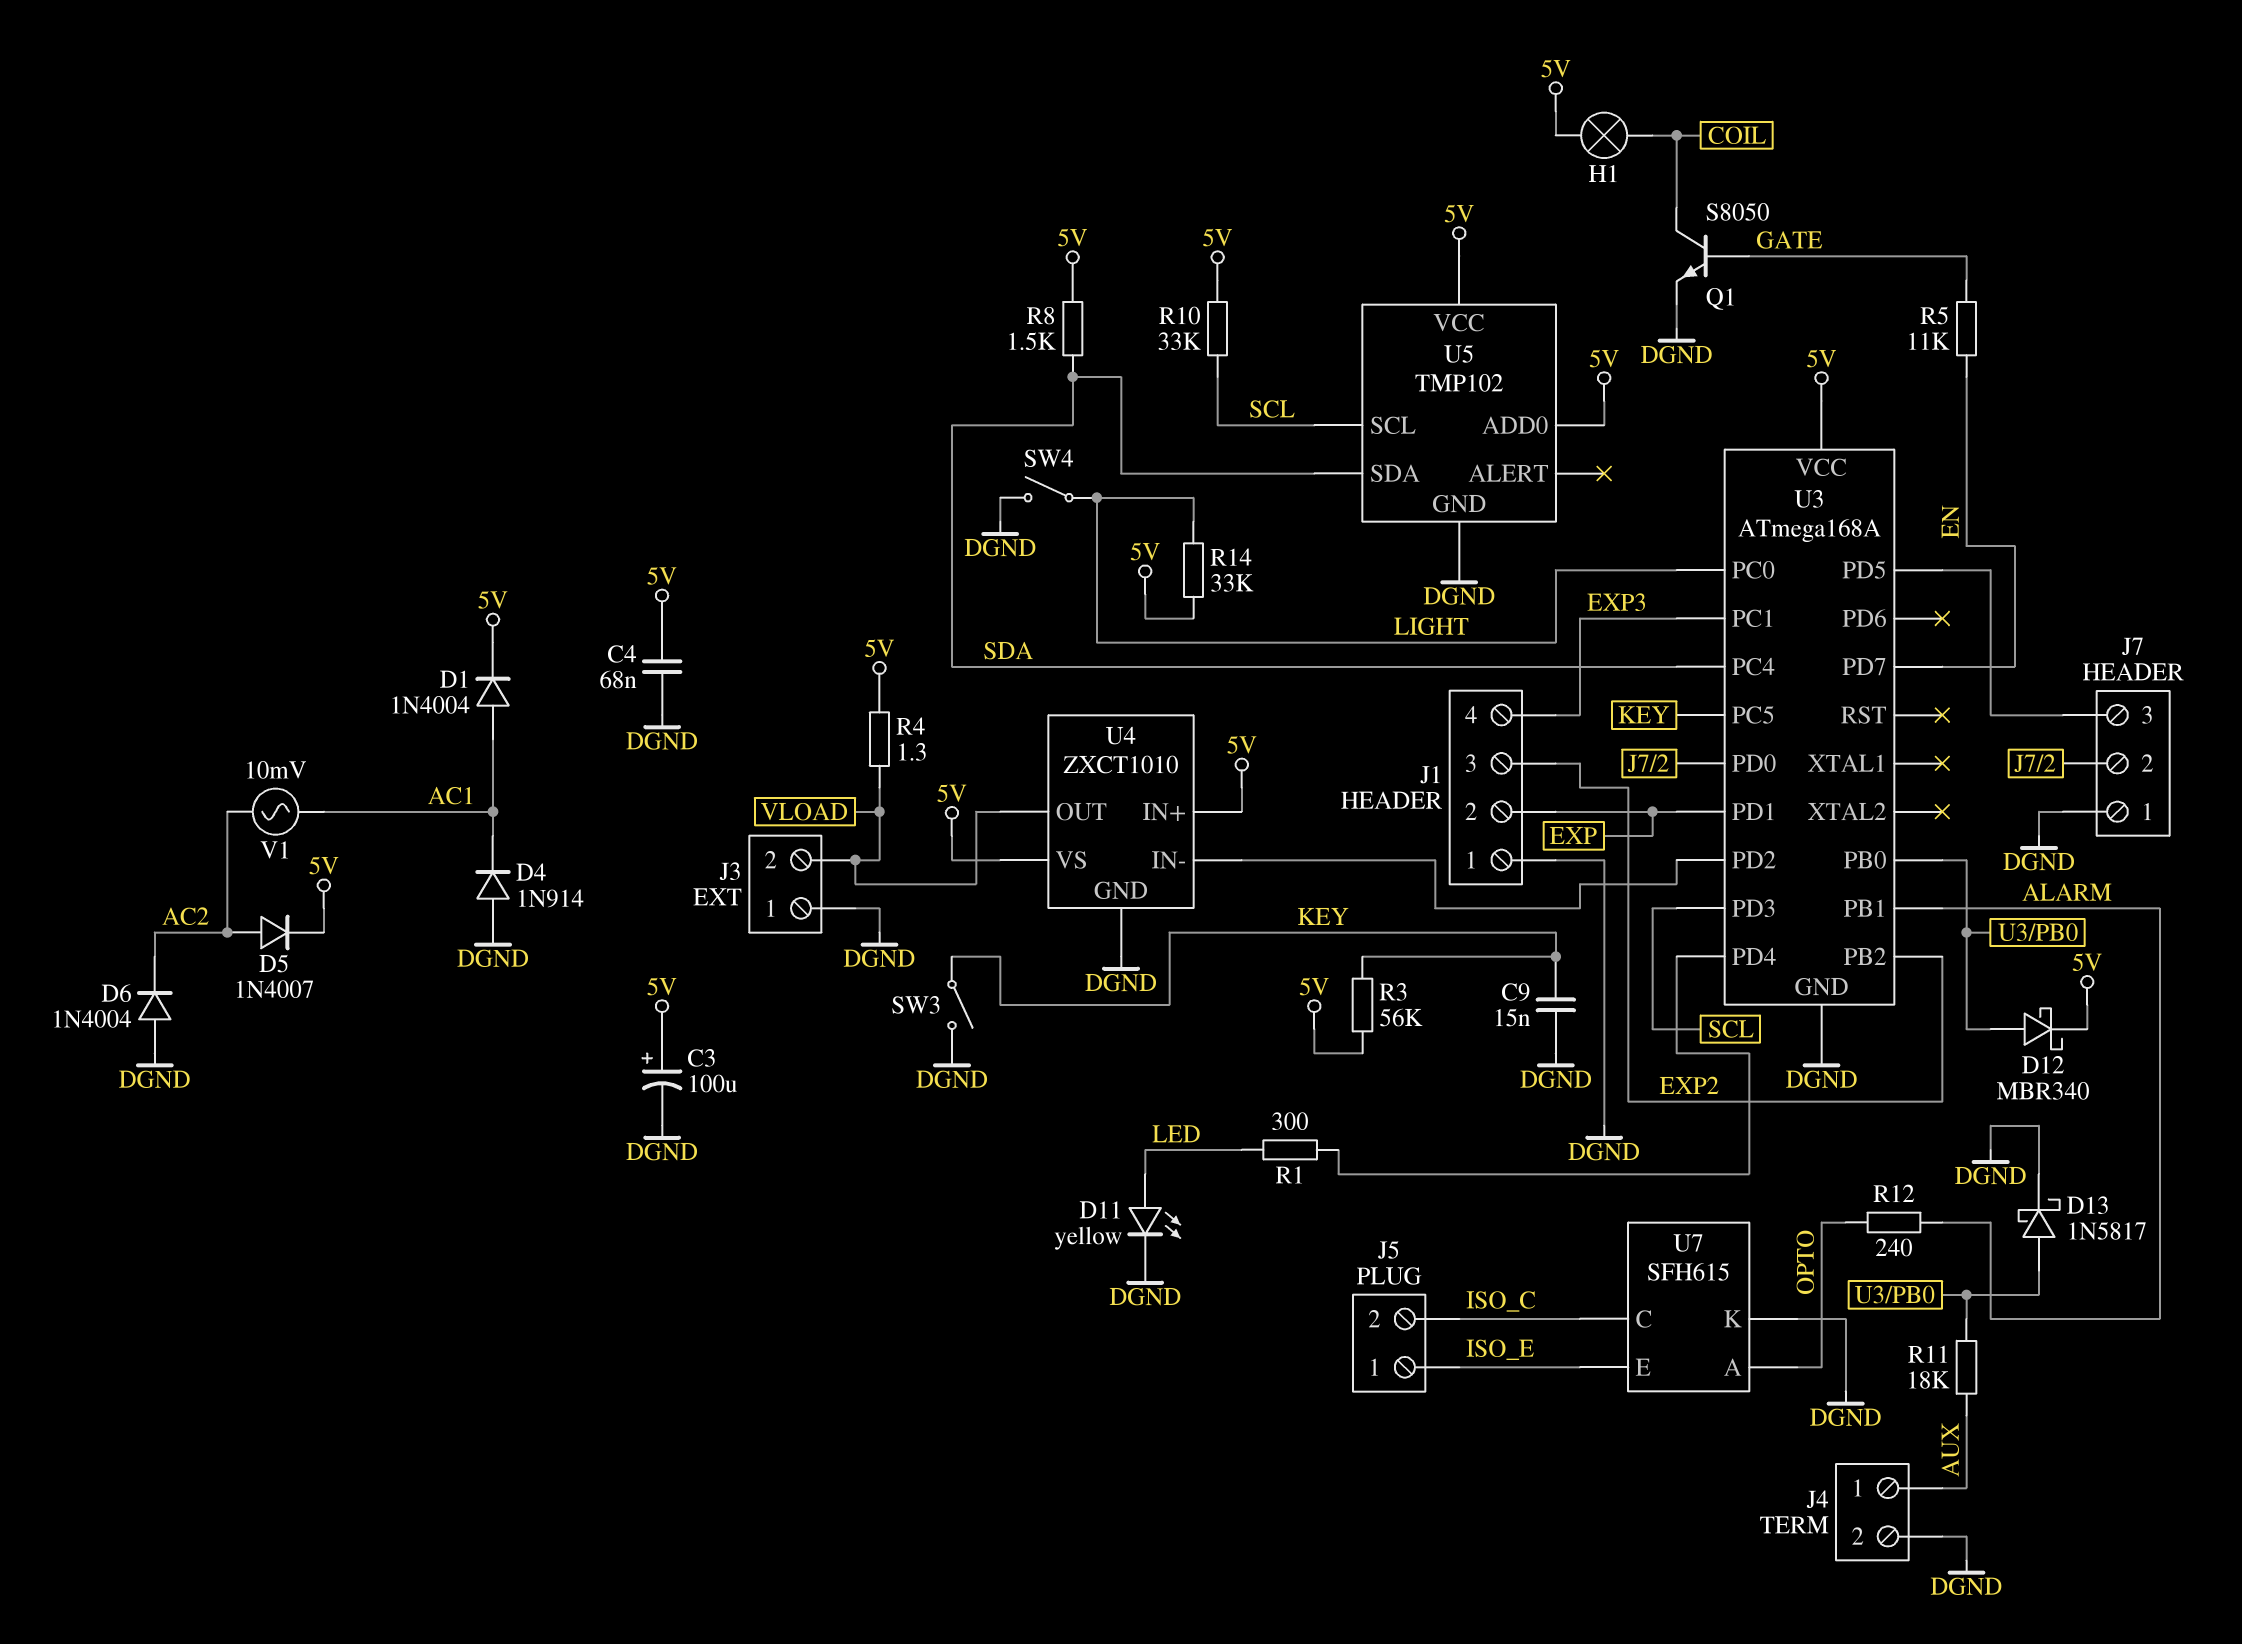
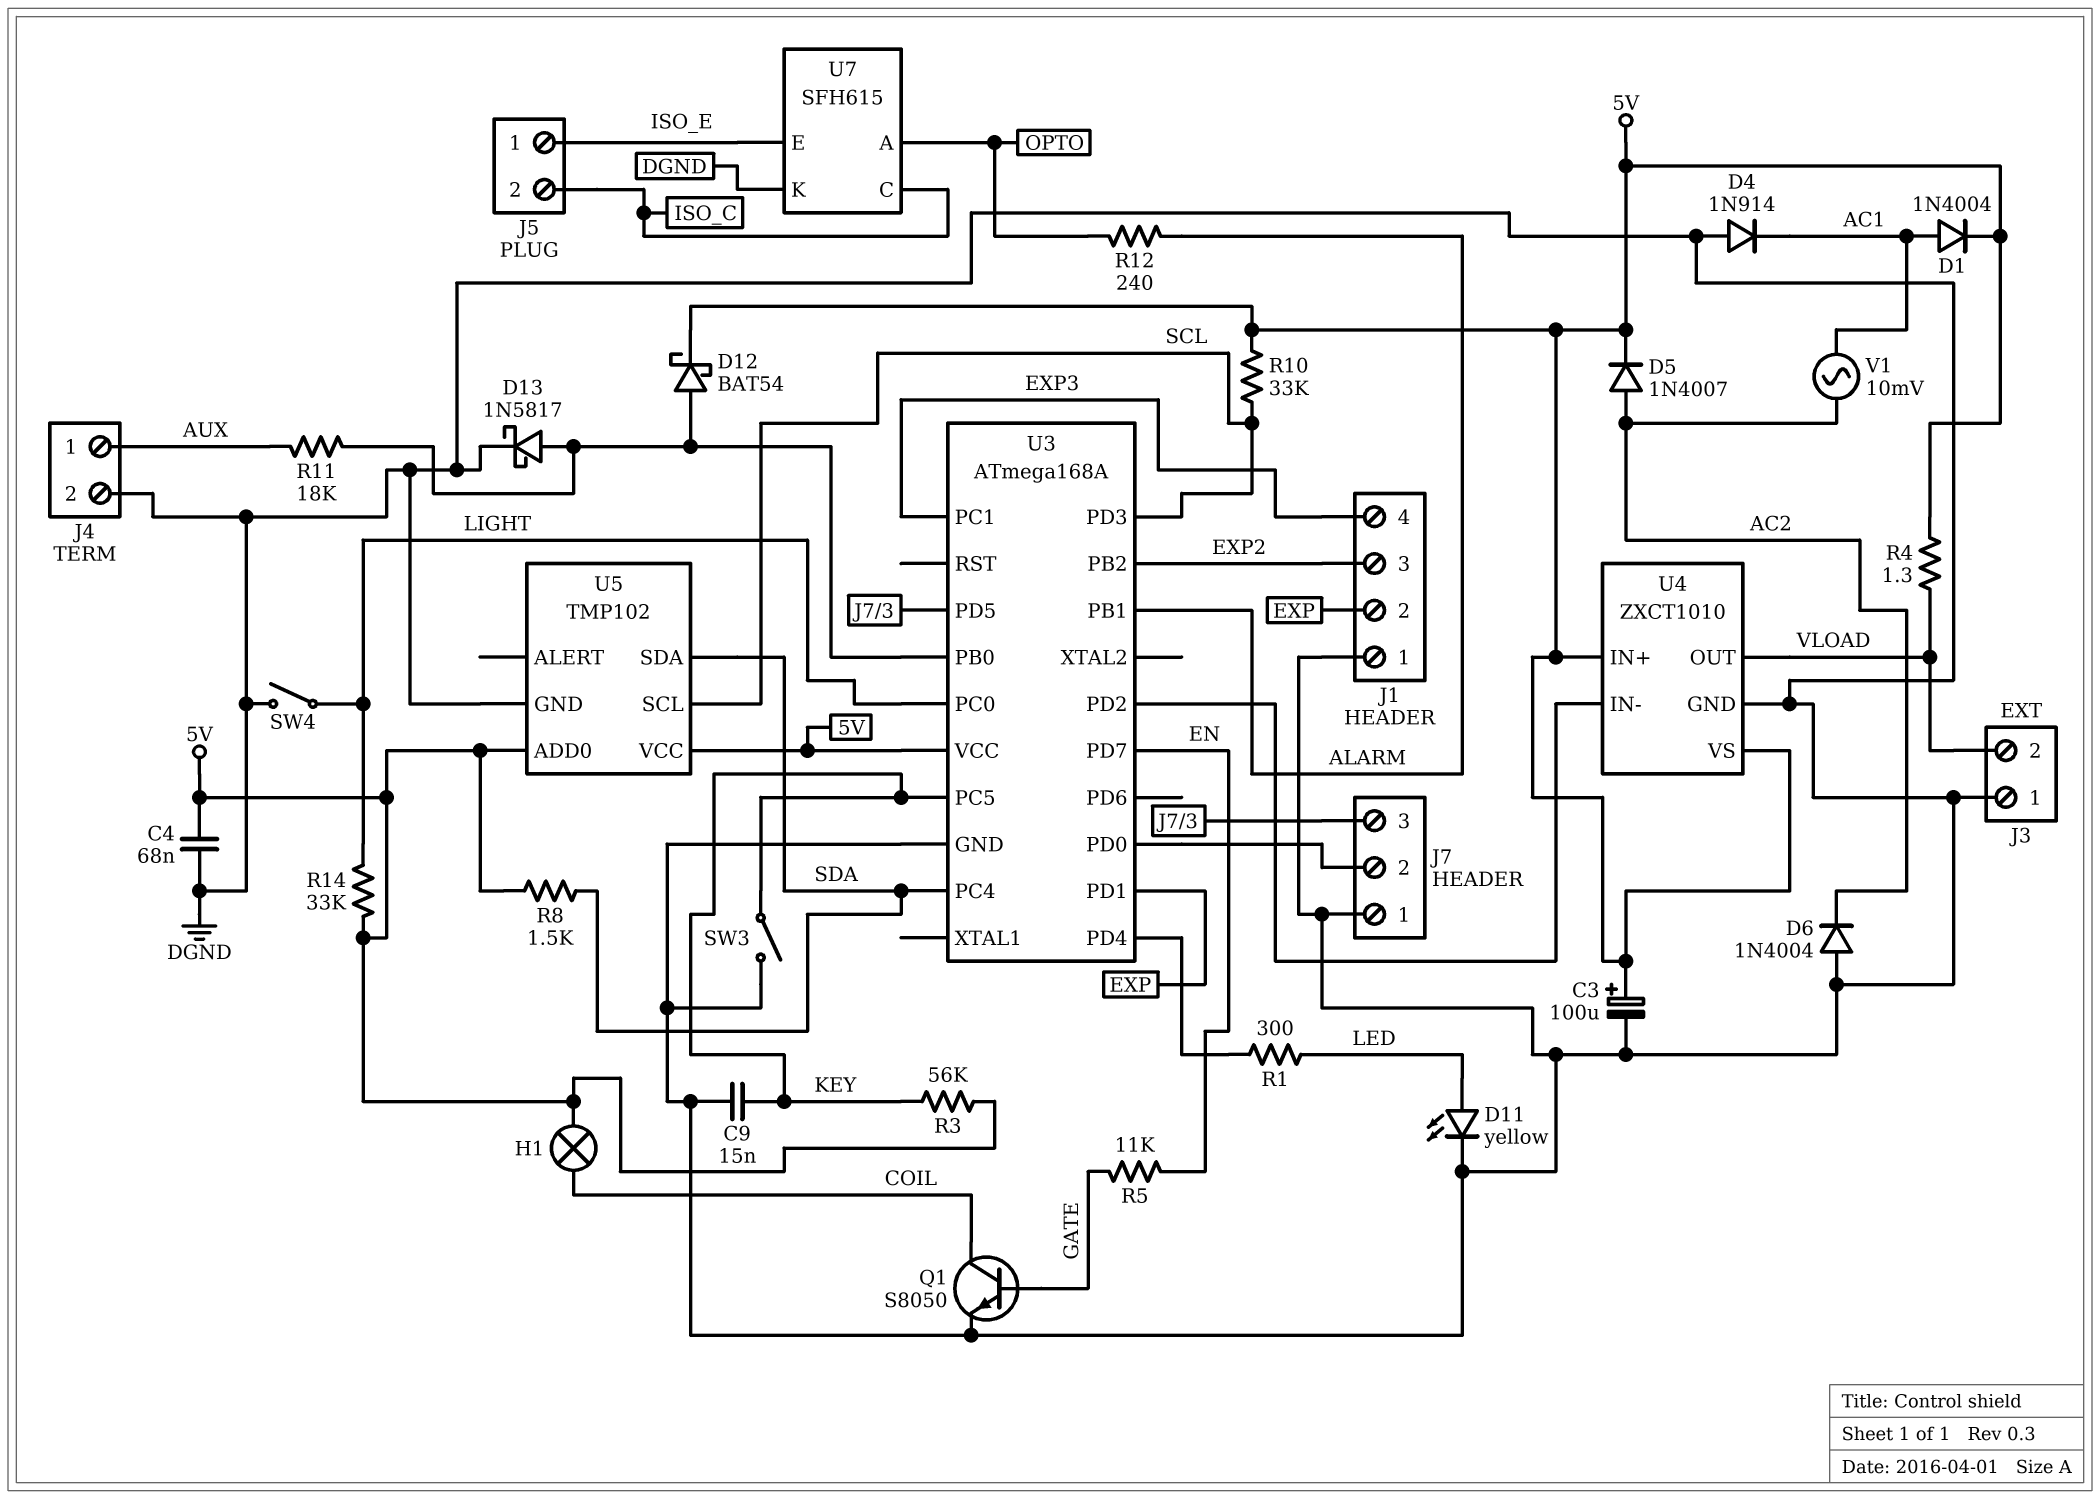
D12: schottky MBR340 (A U3/PB0, K 5V) -> schottky BAT54 (A U3/PB0, K 5V)

